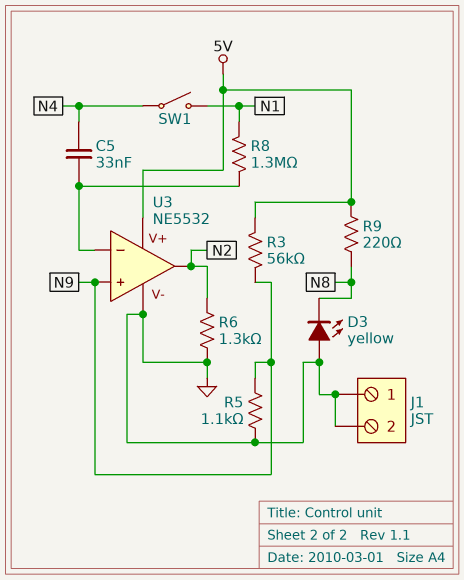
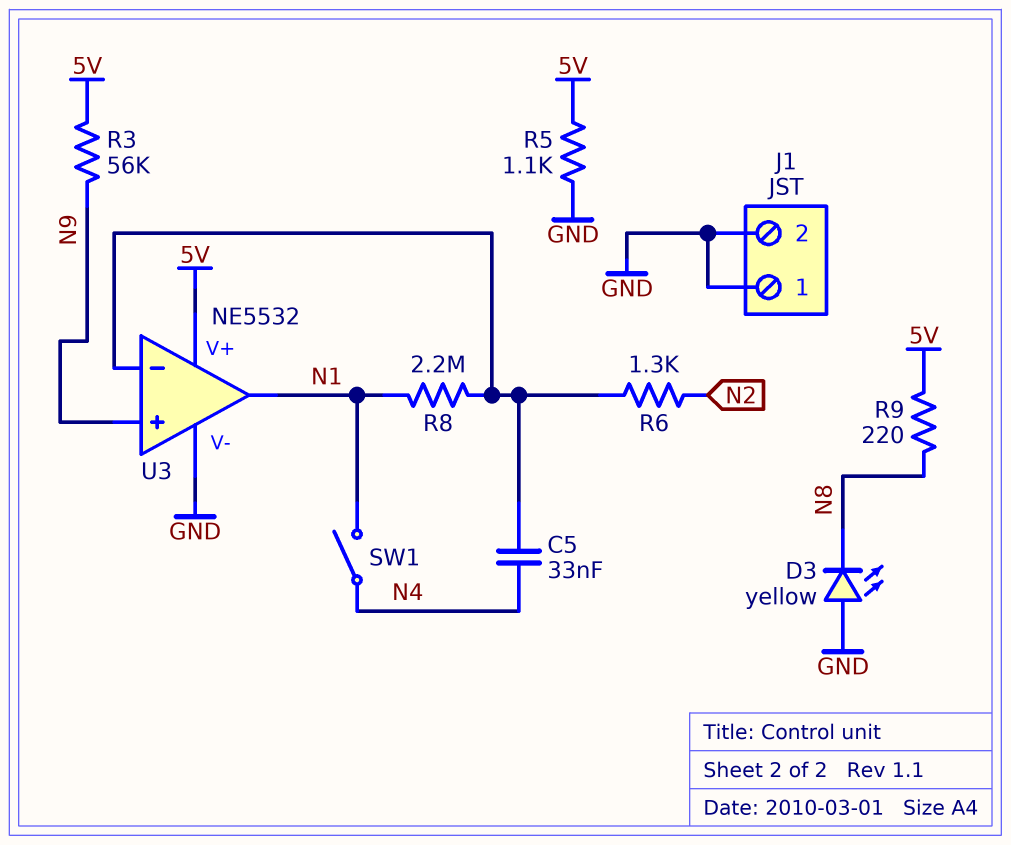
R5: 1.1k (GND, N9) -> 1.1k (5V, GND)
R6: 1.3k (GND, N2) -> 1.3k (N2, U3/in-)
R8: 1.3M (N1, U3/in-) -> 2.2M (N1, U3/in-)
U3 pin out: N2 -> N1

